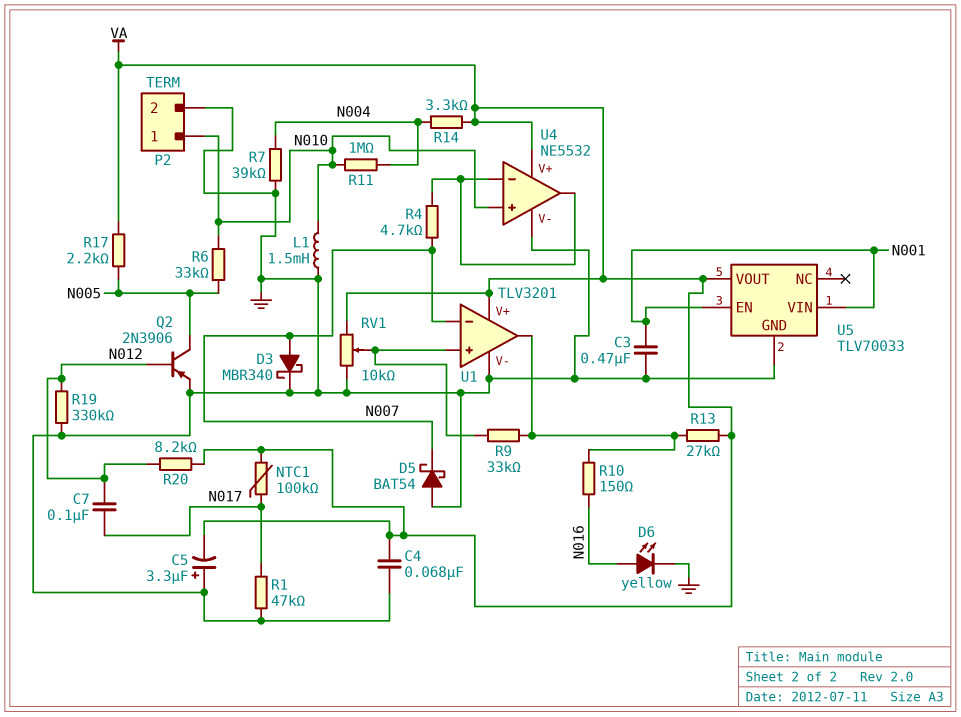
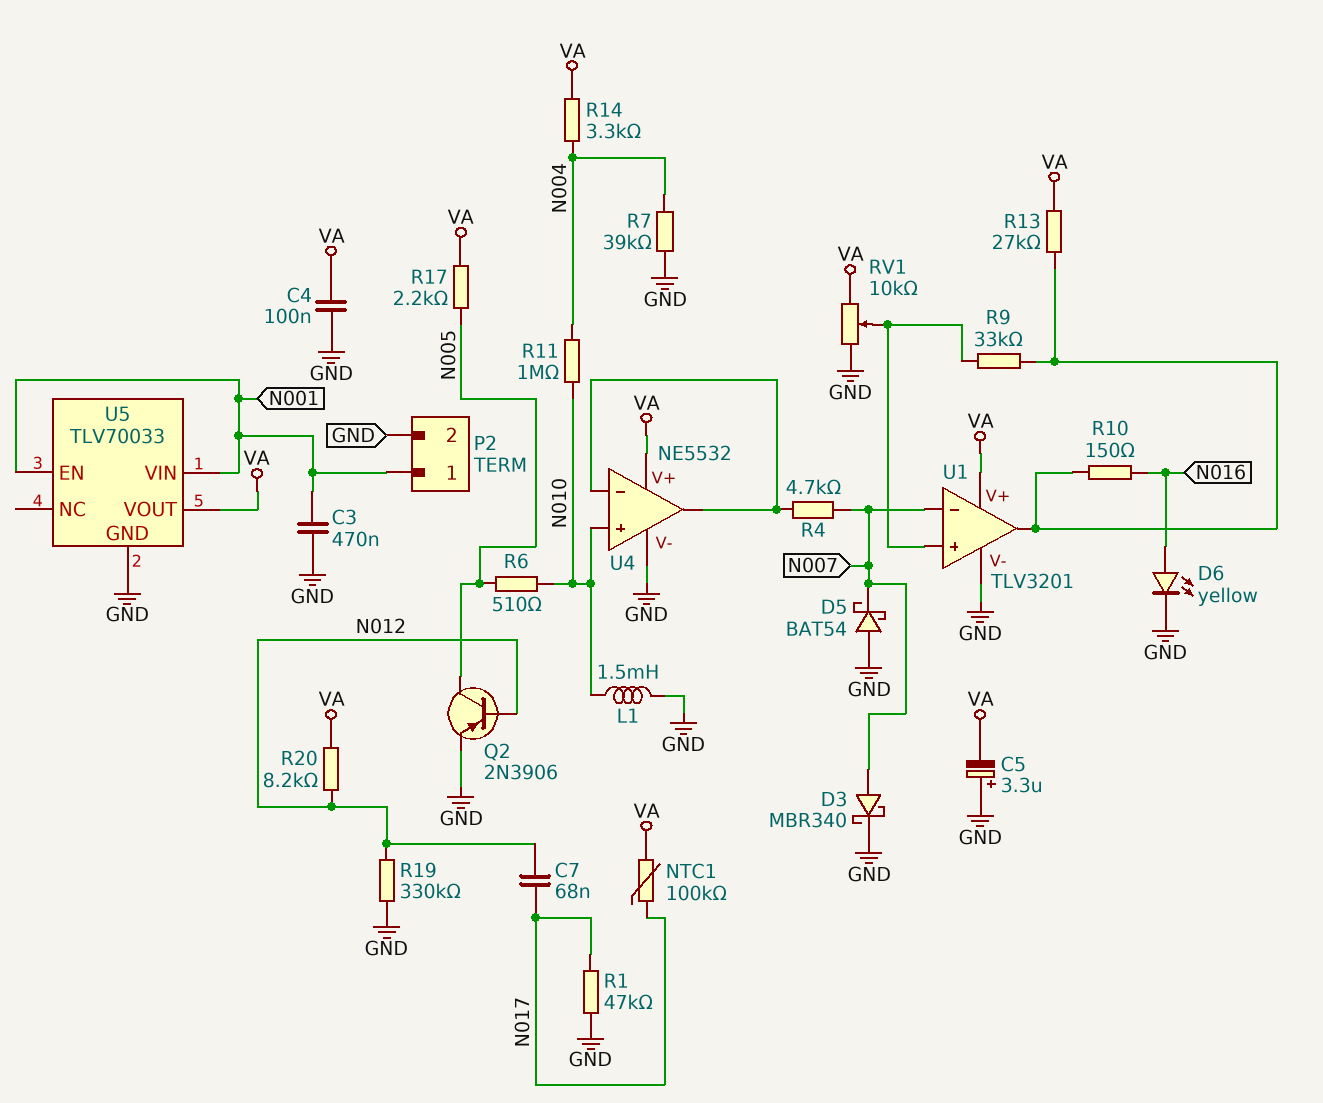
C4: 68nF (GND, VA) -> 100nF (GND, VA)
C7: 100nF (N012, N017) -> 68nF (N012, N017)
P2 pin 1: N010 -> N001
R6: 33k (N005, N010) -> 510 (N005, N010)

